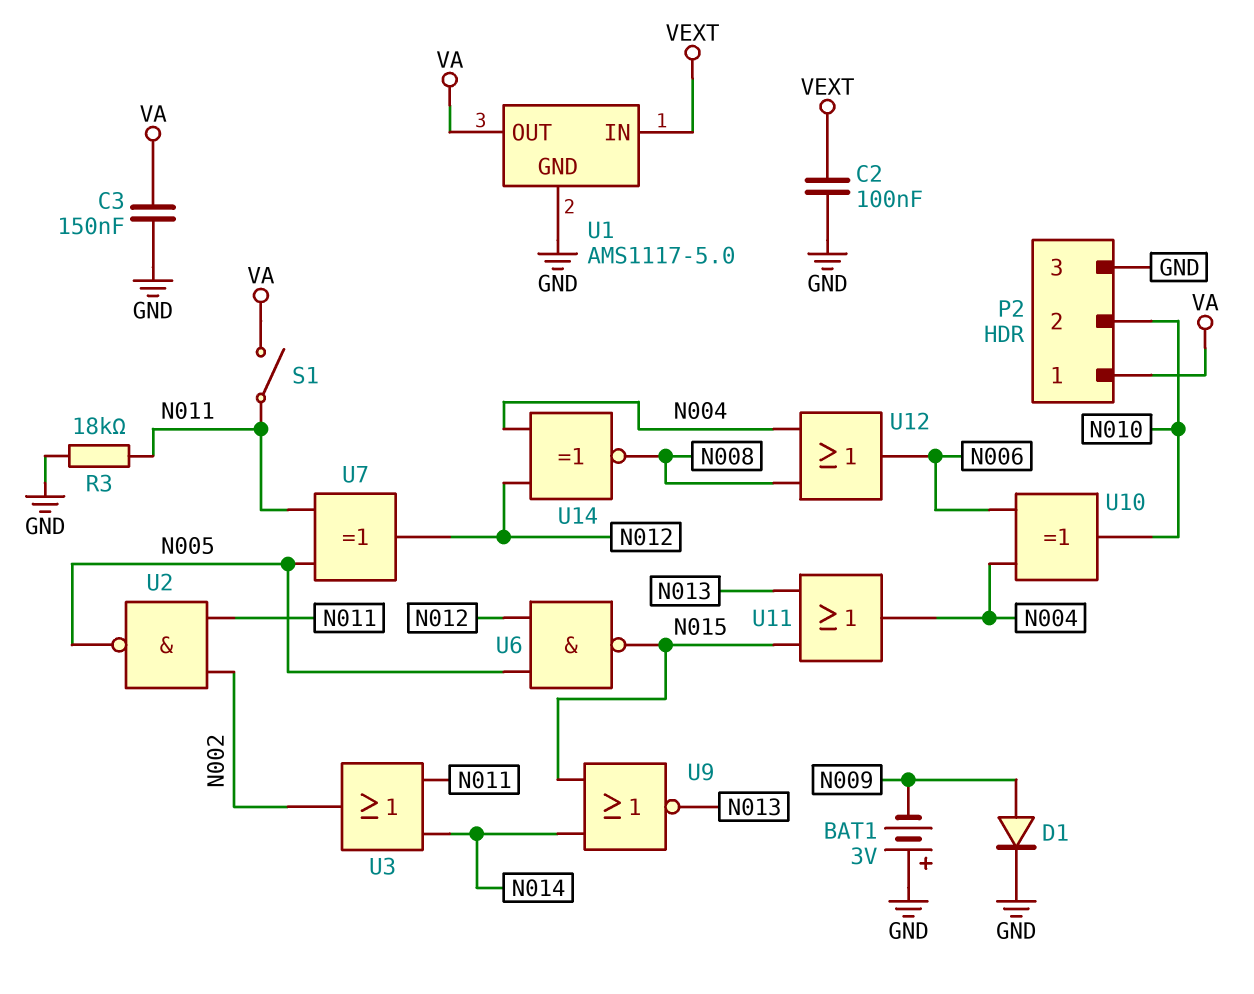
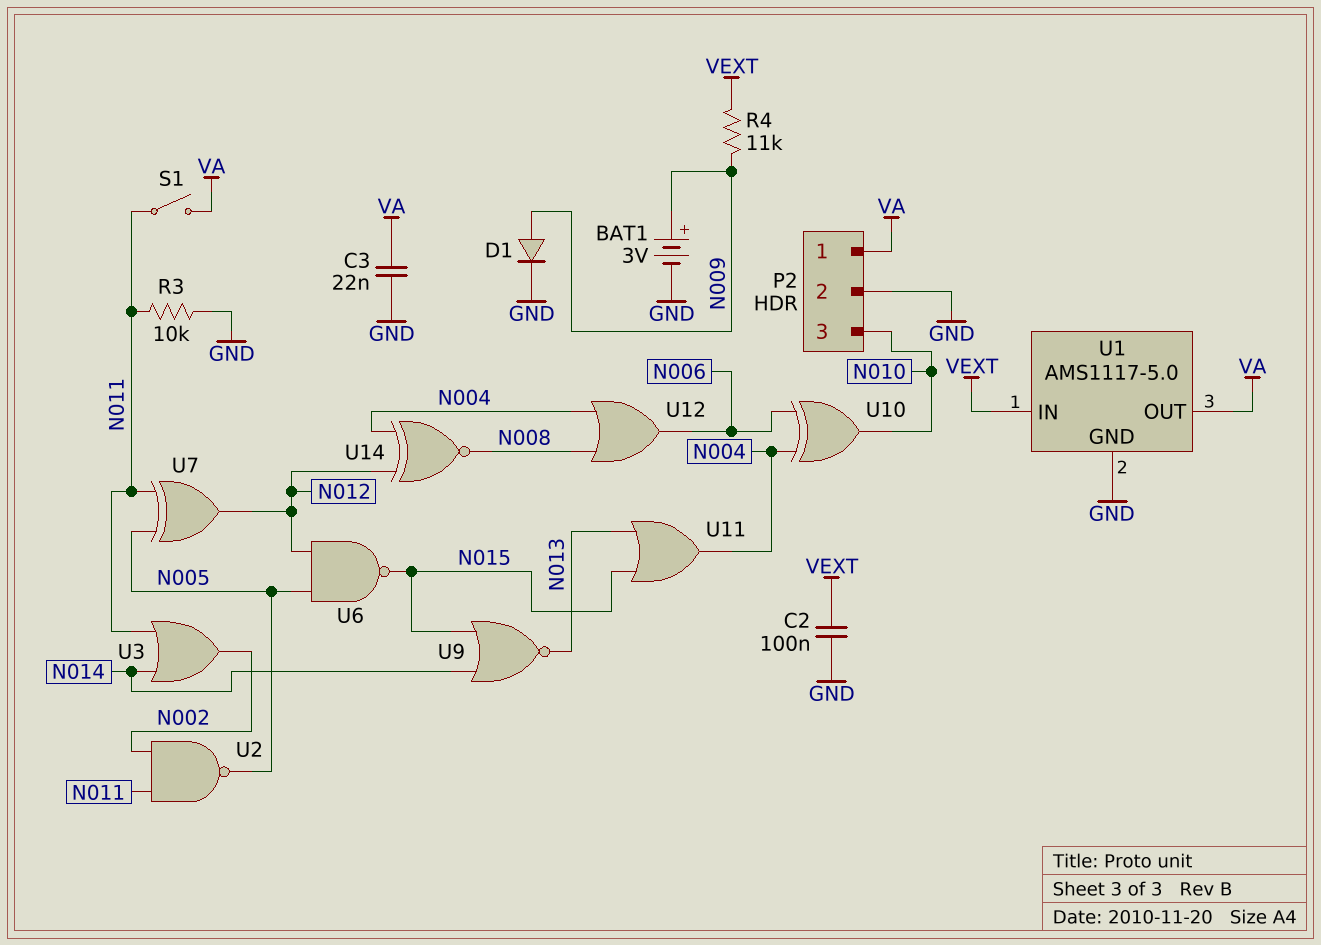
BAT1: 3V (plus GND, minus N009) -> 3V (plus N009, minus GND)
C3: 150nF (GND, VA) -> 22nF (GND, VA)
P2 pin 2: N010 -> GND
P2 pin 3: GND -> N010
R3: 18k (GND, N011) -> 10k (GND, N011)
R4: none -> 11k (N009, VEXT)

